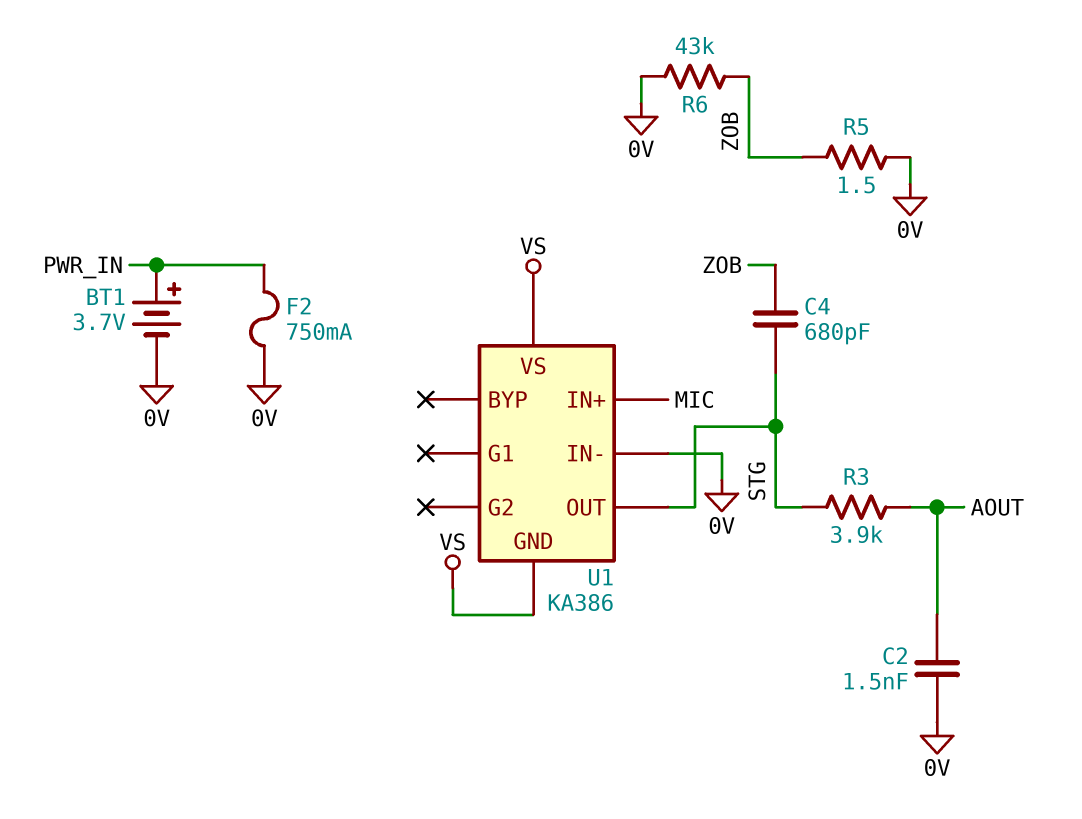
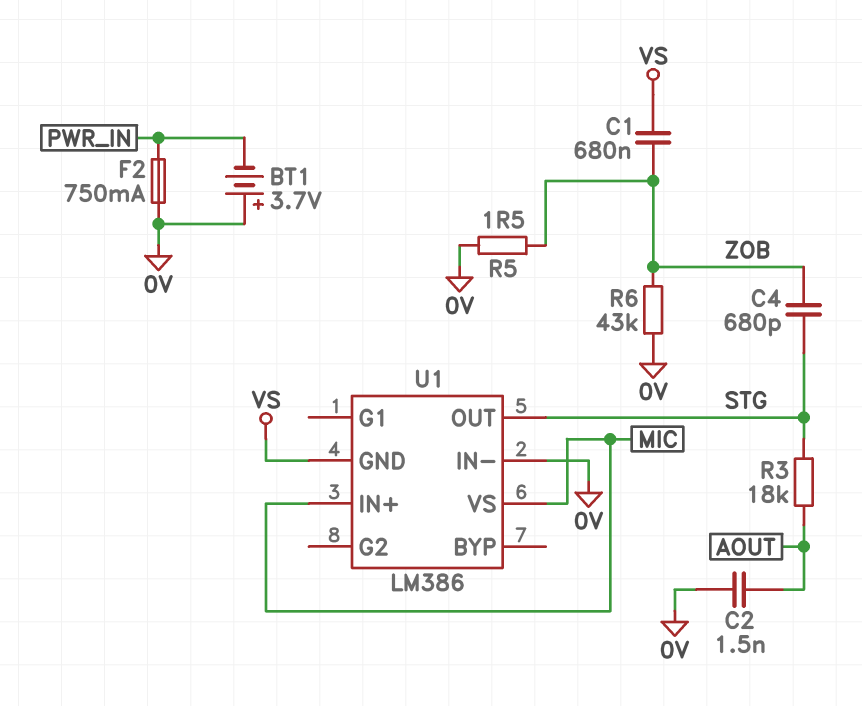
BT1: 3.7V (plus PWR_IN, minus 0V) -> 3.7V (plus 0V, minus PWR_IN)
C1: none -> 680nF (VS, ZOB)
R3: 3.9k (AOUT, STG) -> 18k (AOUT, STG)
U1: KA386 -> LM386
U1 pin VS: VS -> MIC

